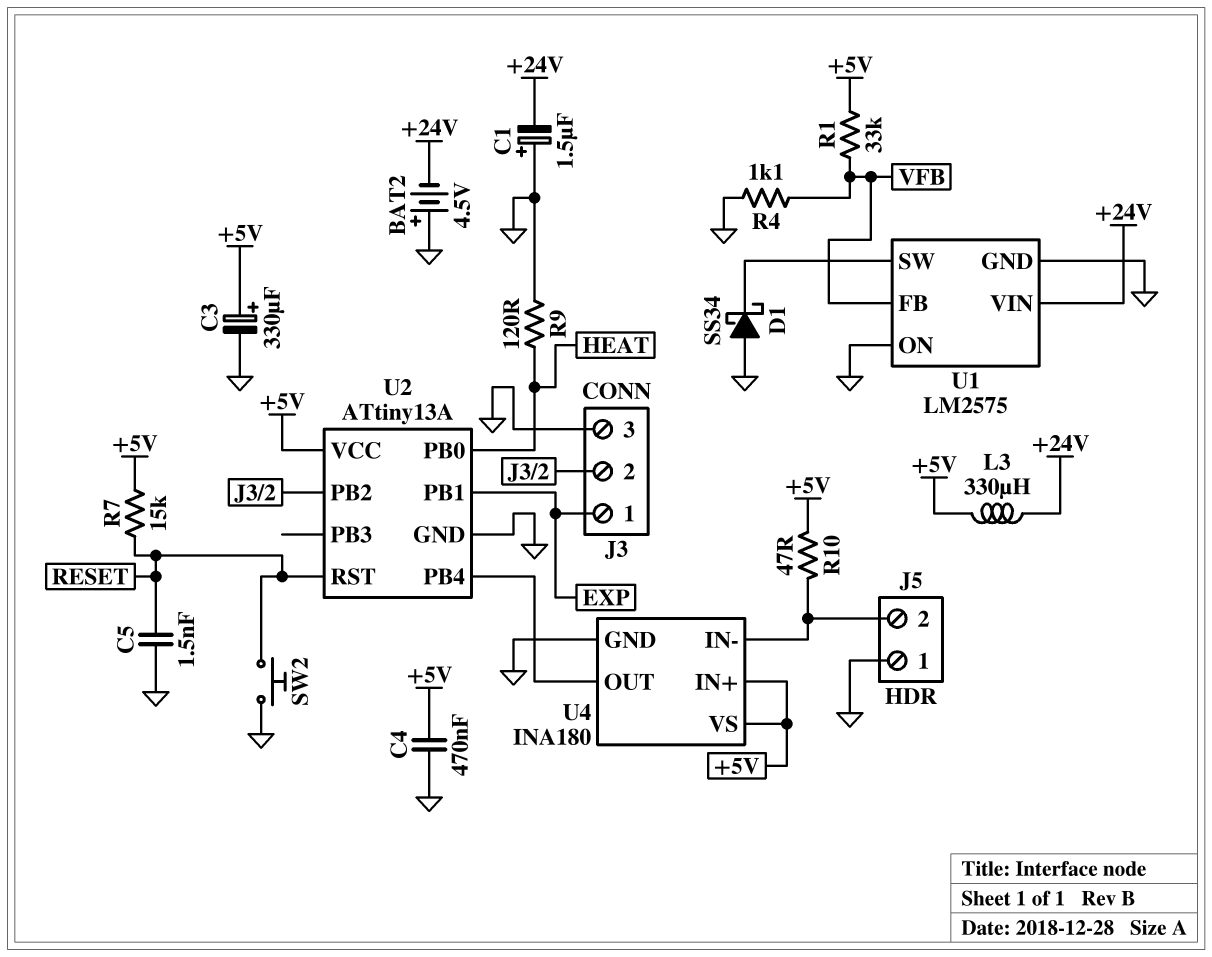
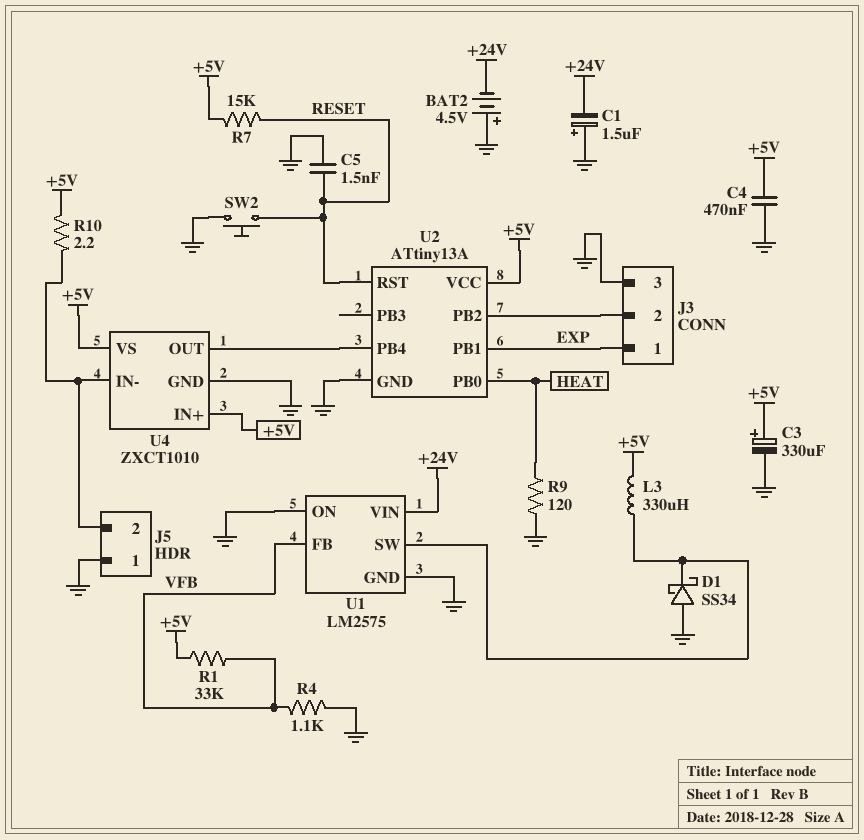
L3: 330uH (+5V, +24V) -> 330uH (+5V, U1/SW)
R10: 47 (+5V, J5/2) -> 2.2 (+5V, J5/2)
U4: INA180 -> ZXCT1010

